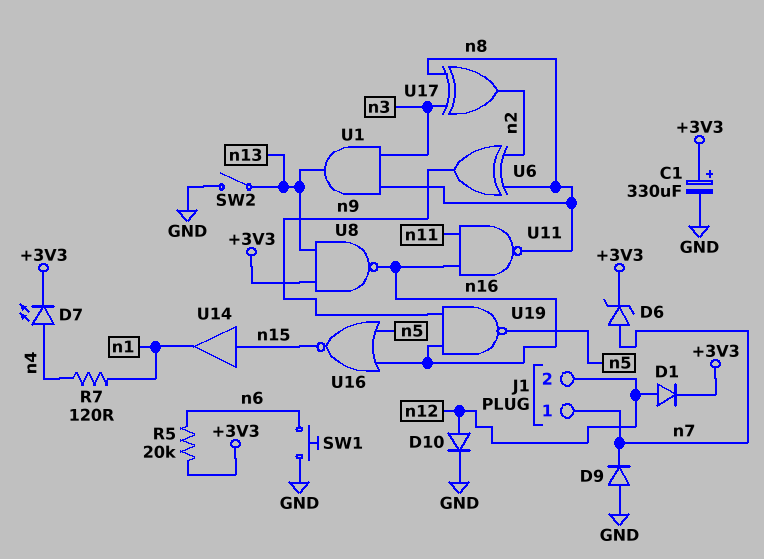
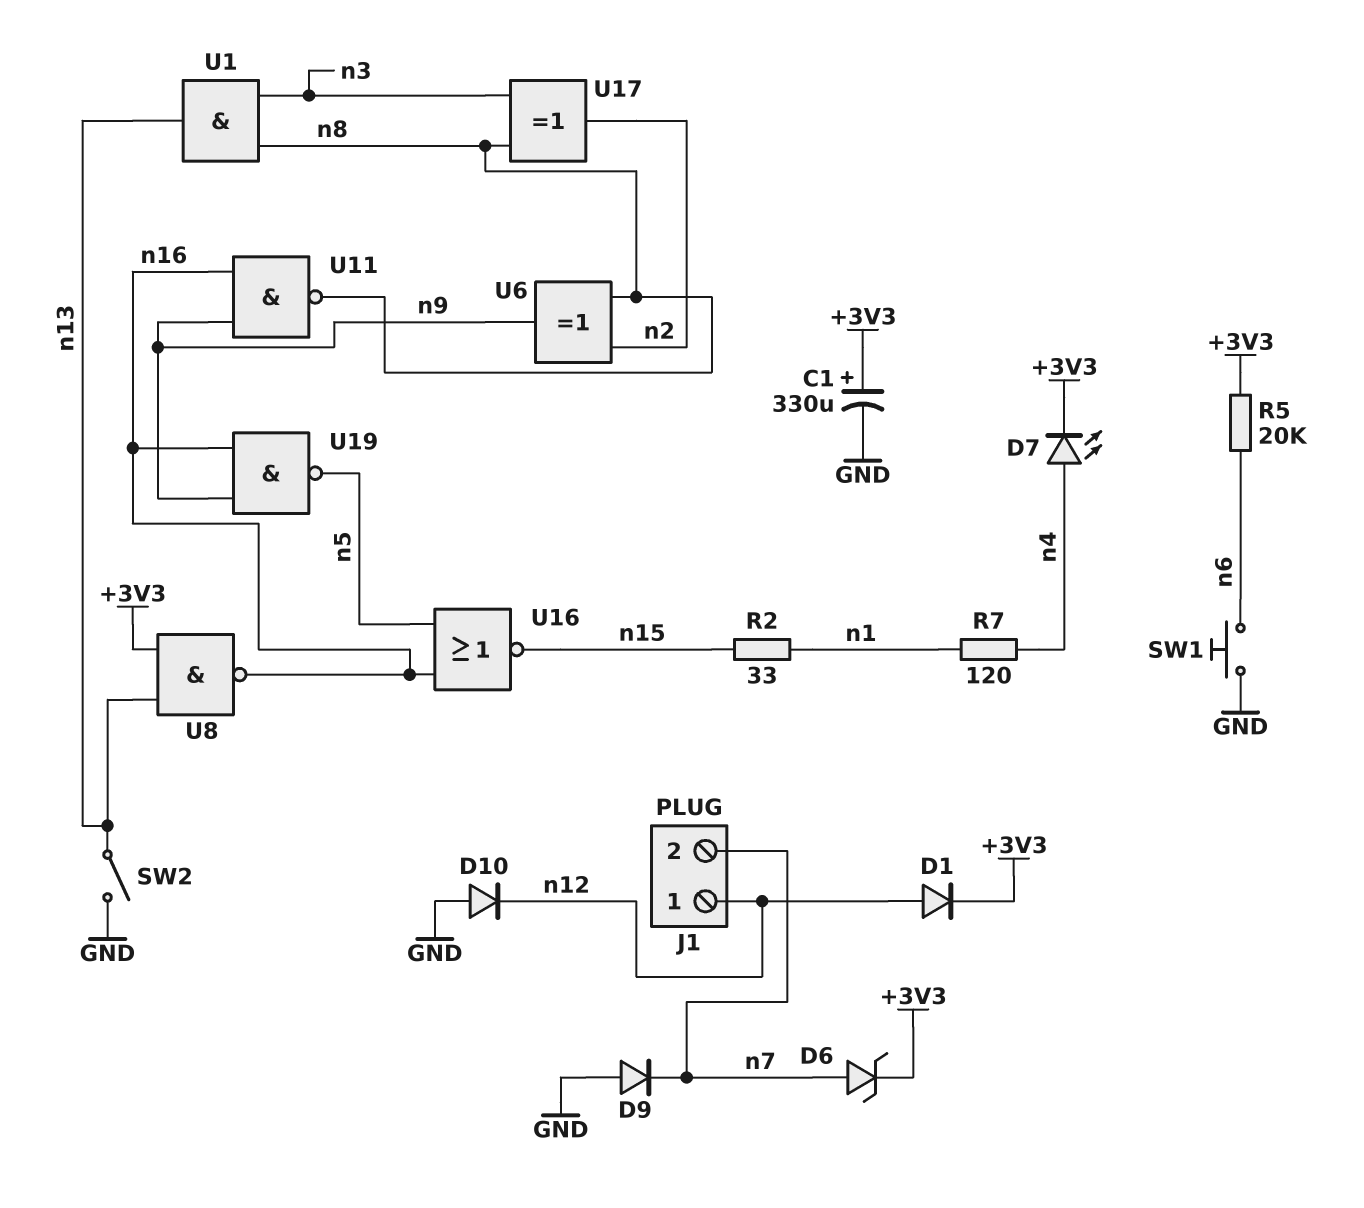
D10: diode (A n12, K GND) -> diode (A GND, K n12)
J1 pin 1: n7 -> n12
J1 pin 2: n12 -> n7
R2: none -> 33 (n1, n15)
U11: NAND (in n11, in n16, out n8) -> NAND (in n9, in n16, out n8)
U14: buffer (in n15, out n1) -> none

